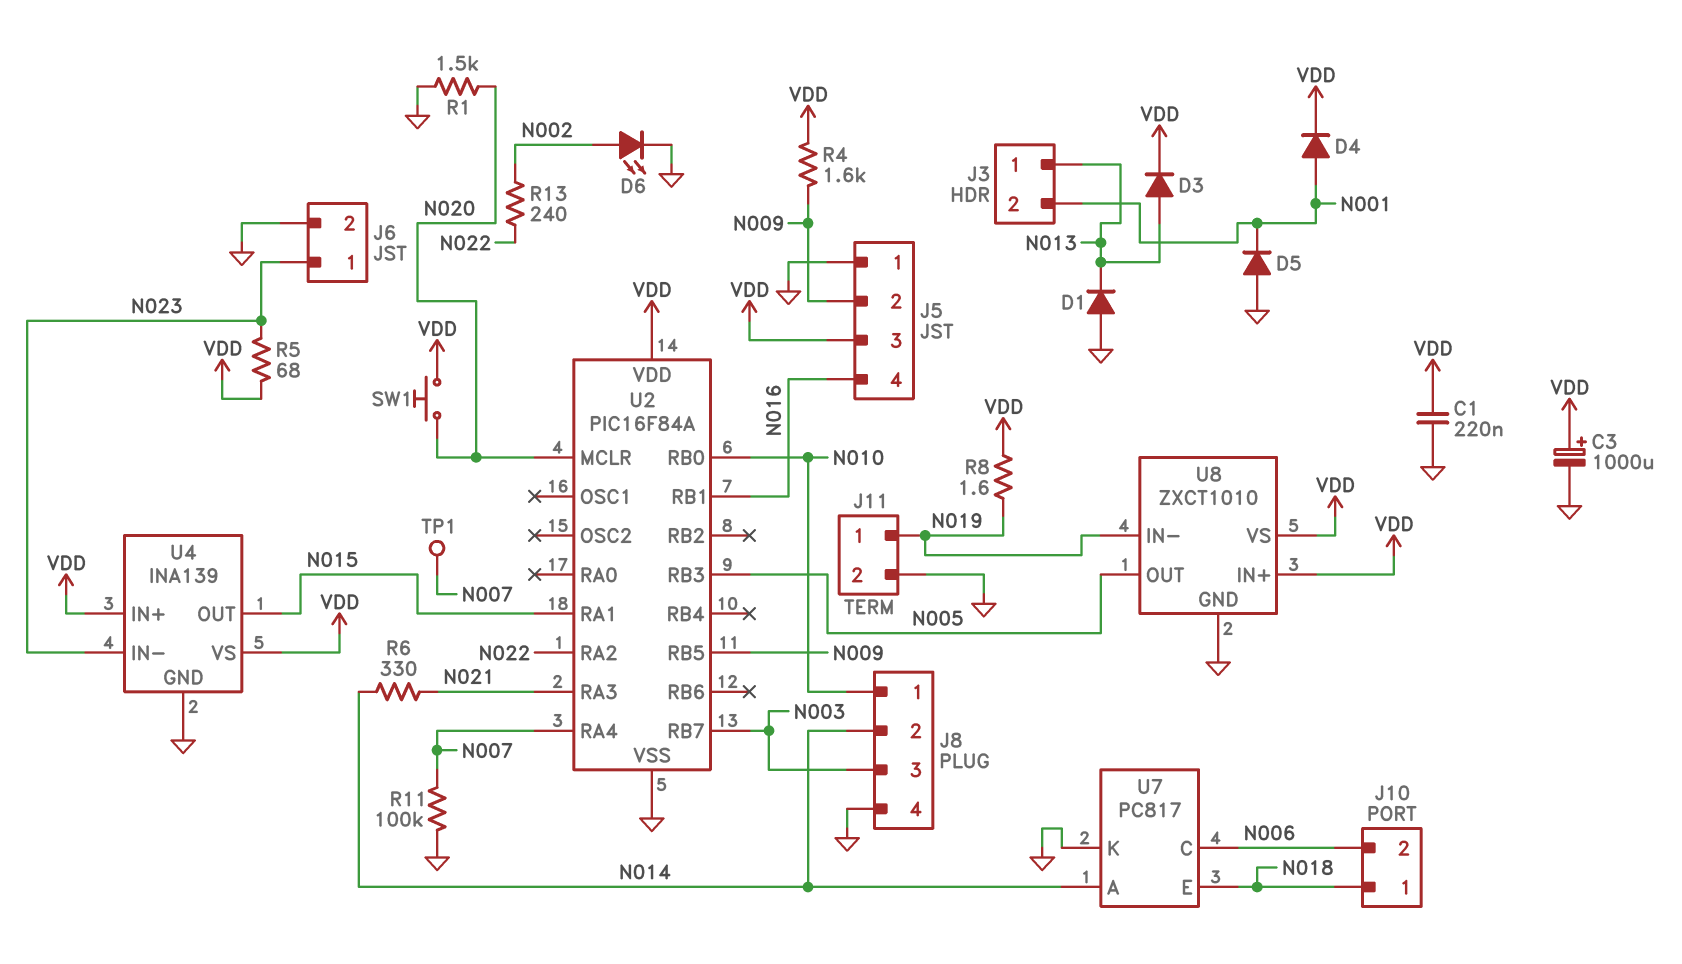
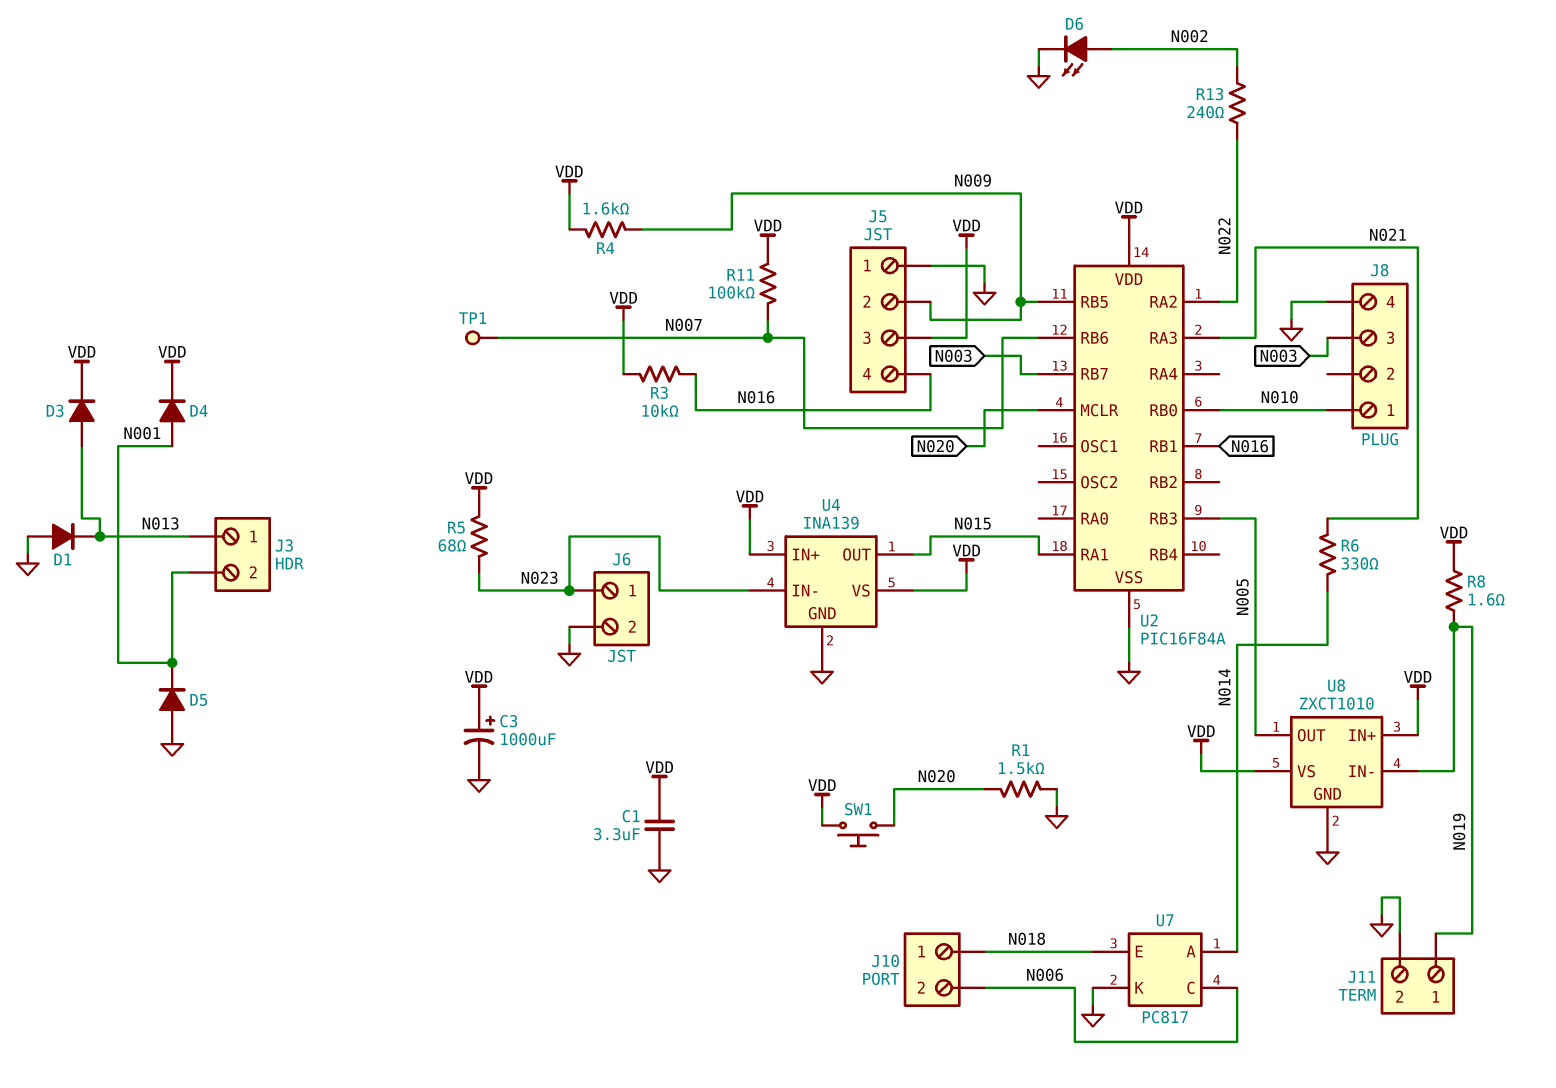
C1: 220nF (GND, VDD) -> 3.3uF (GND, VDD)
J8 pin 2: N014 -> none
R3: none -> 10k (N016, VDD)
R11: 100k (GND, N007) -> 100k (N007, VDD)
U2 pin RA4: N007 -> none
U2 pin RB6: none -> N007

